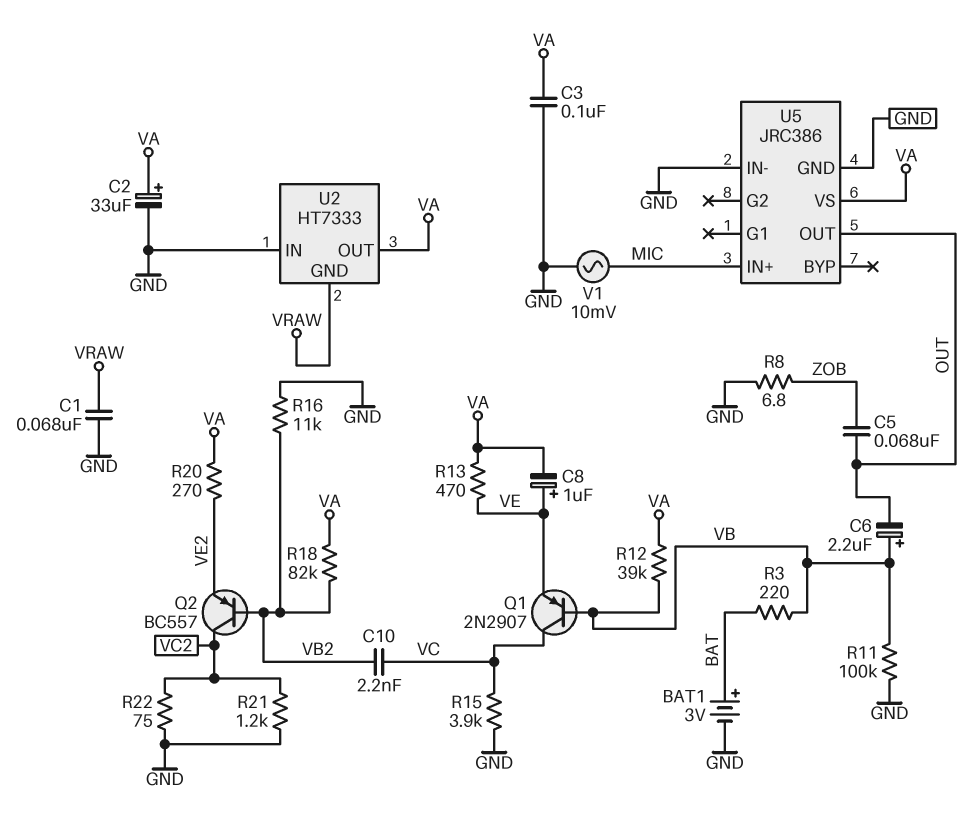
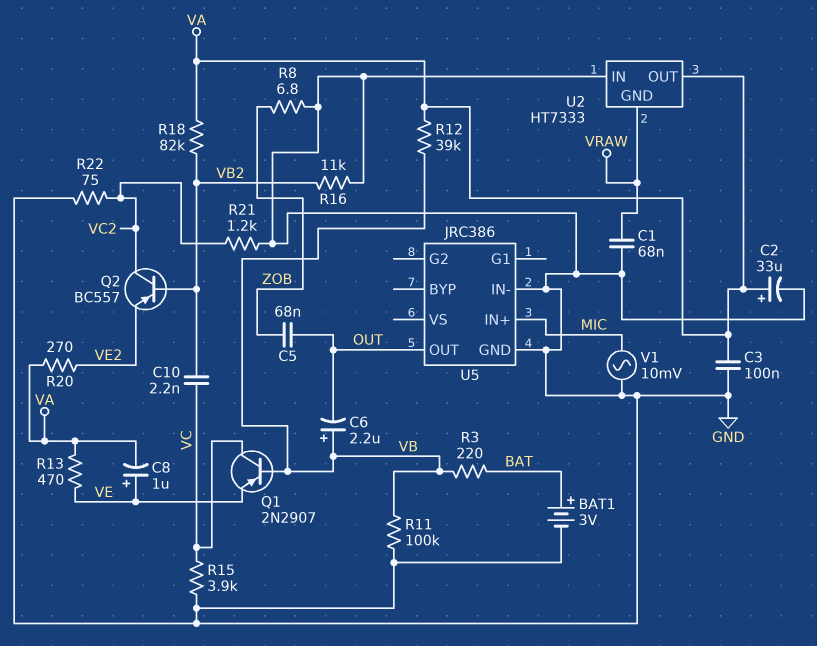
U5 pin VS: VA -> none

